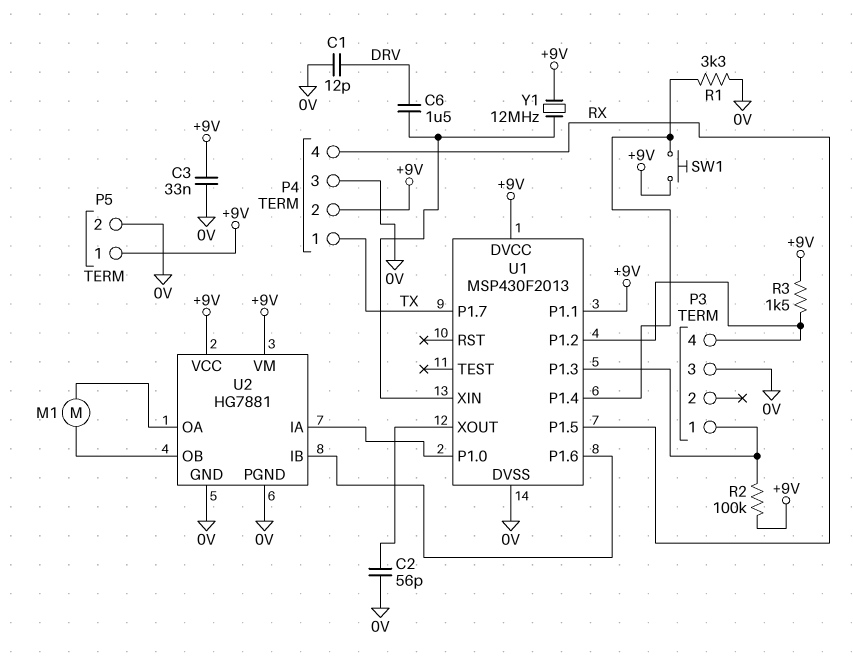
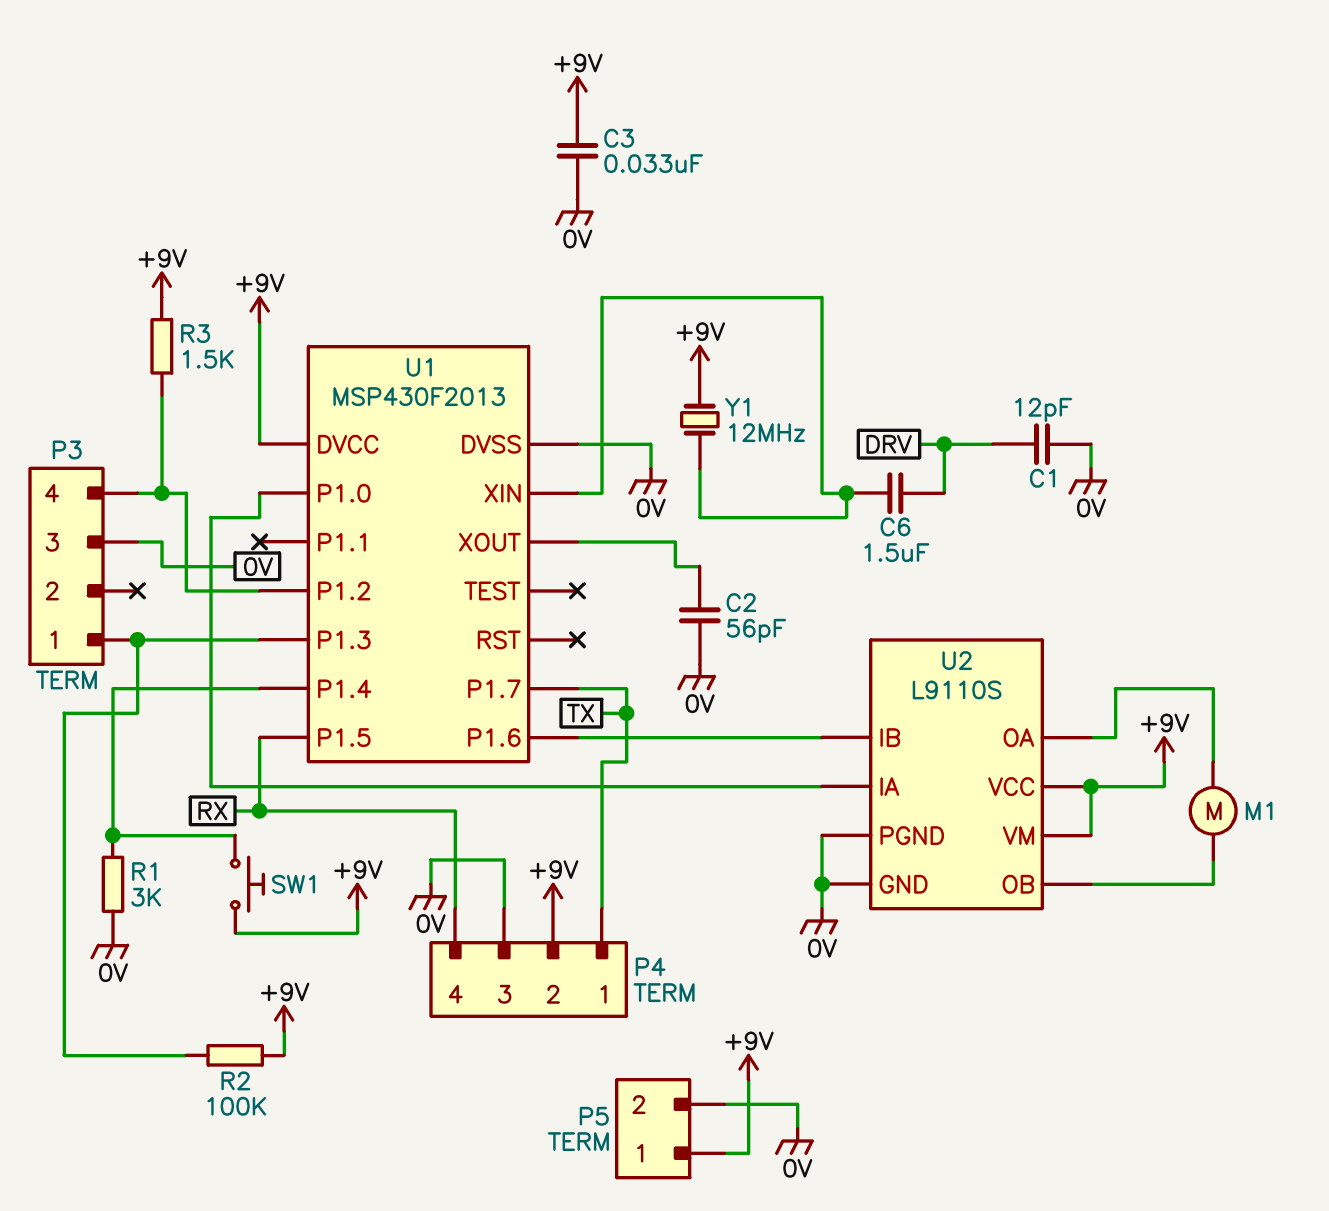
R1: 3.3k (0V, U1/P1.4) -> 3k (0V, U1/P1.4)
U1 pin P1.1: +9V -> none
U2: HG7881 -> L9110S

